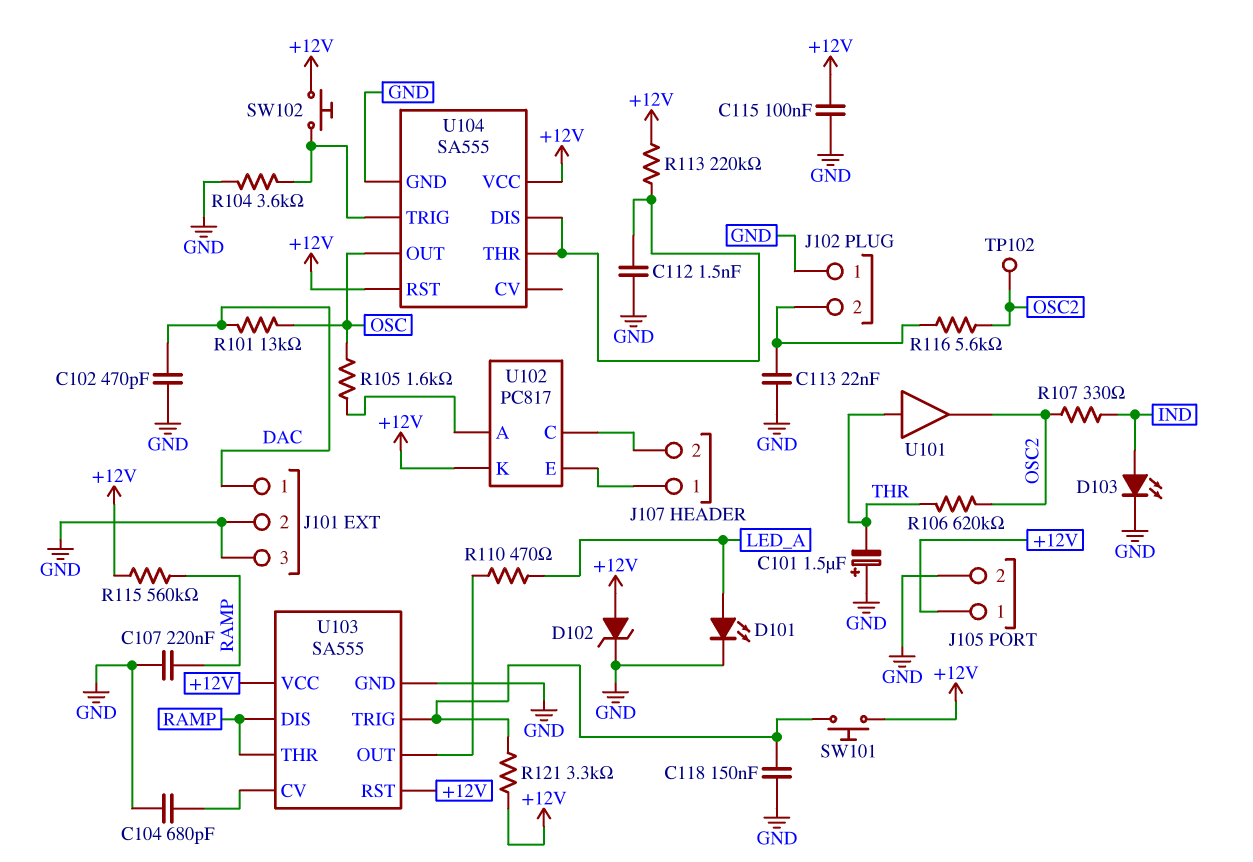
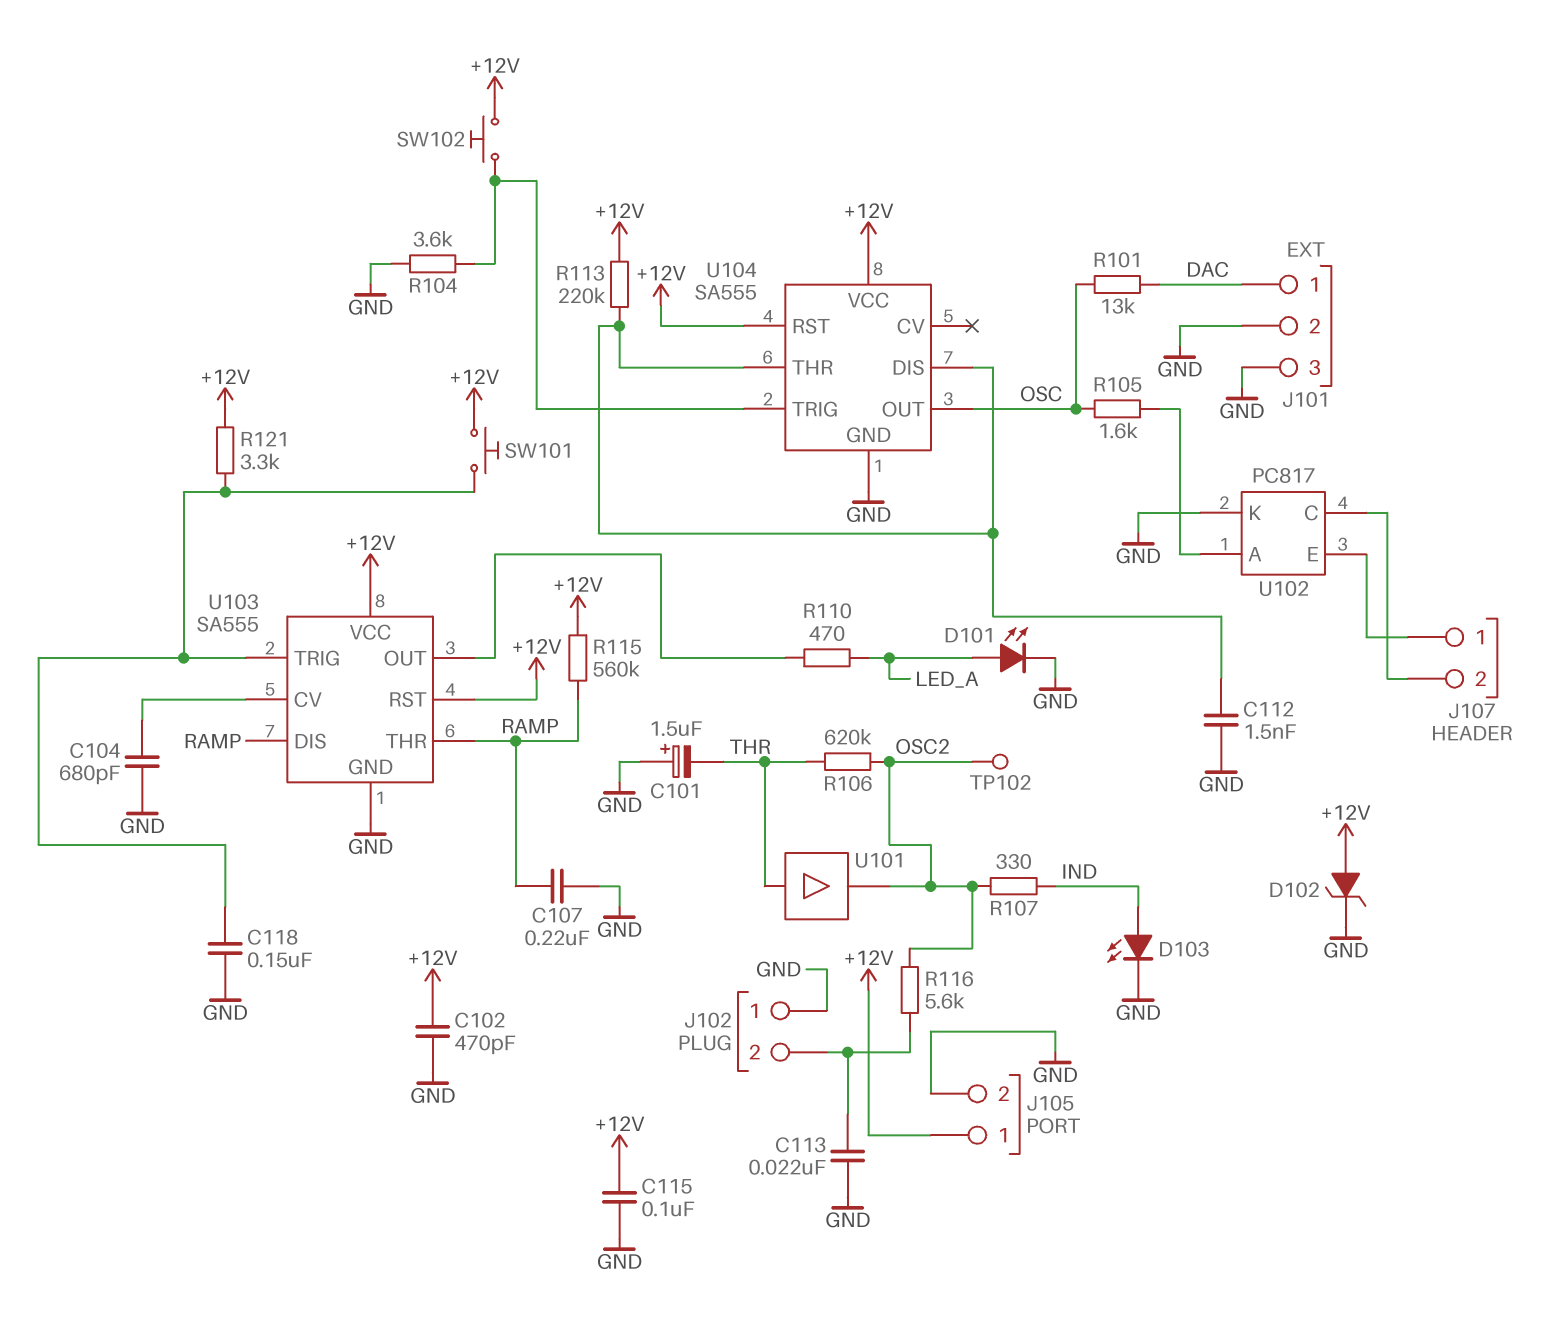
C102: 470pF (DAC, GND) -> 470pF (+12V, GND)
U102 pin K: +12V -> GND

